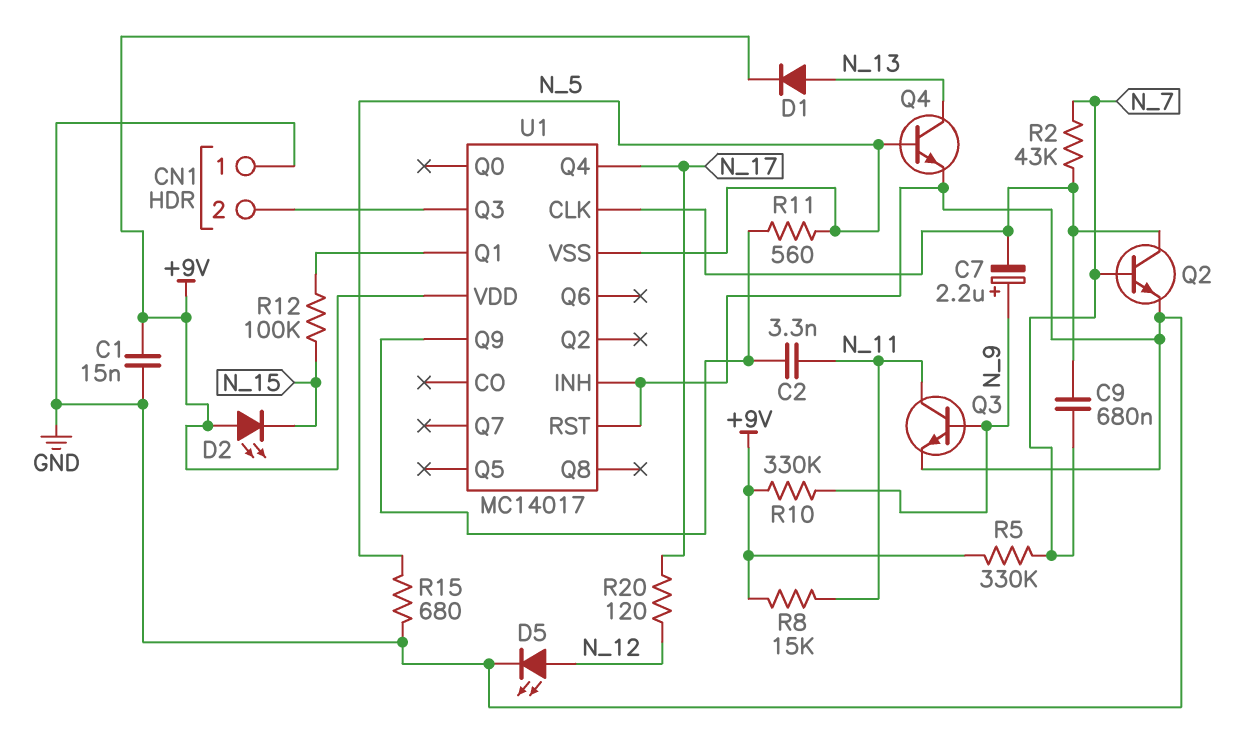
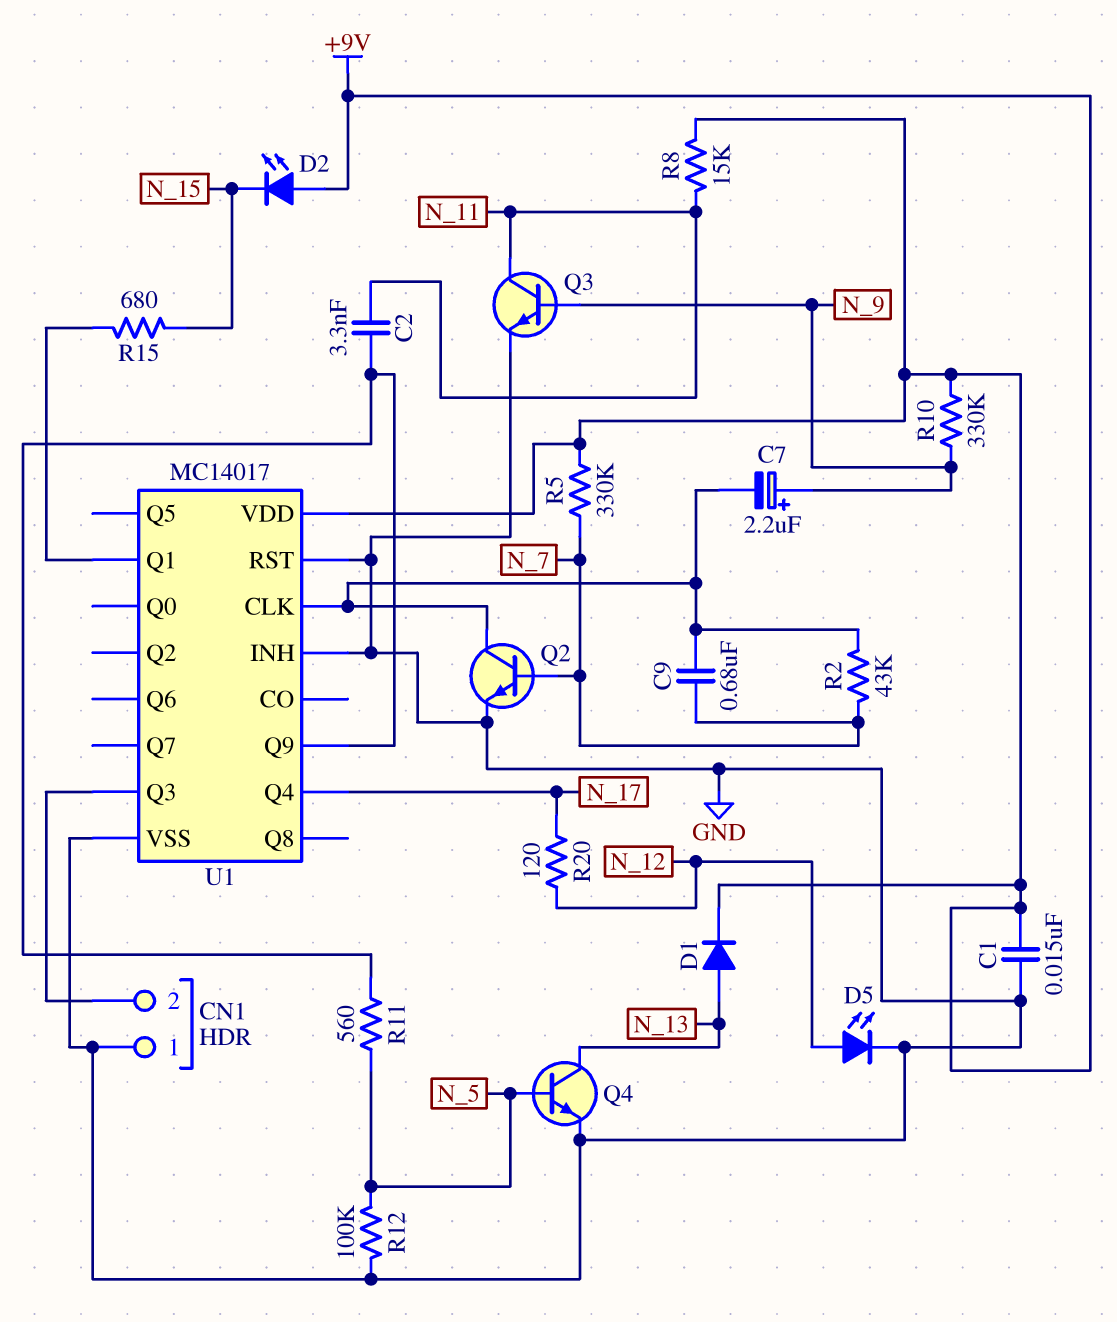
R12: 100k (N_15, U1/Q1) -> 100k (GND, N_5)
R15: 680 (GND, N_5) -> 680 (N_15, U1/Q1)
U1 pin VSS: N_5 -> GND

